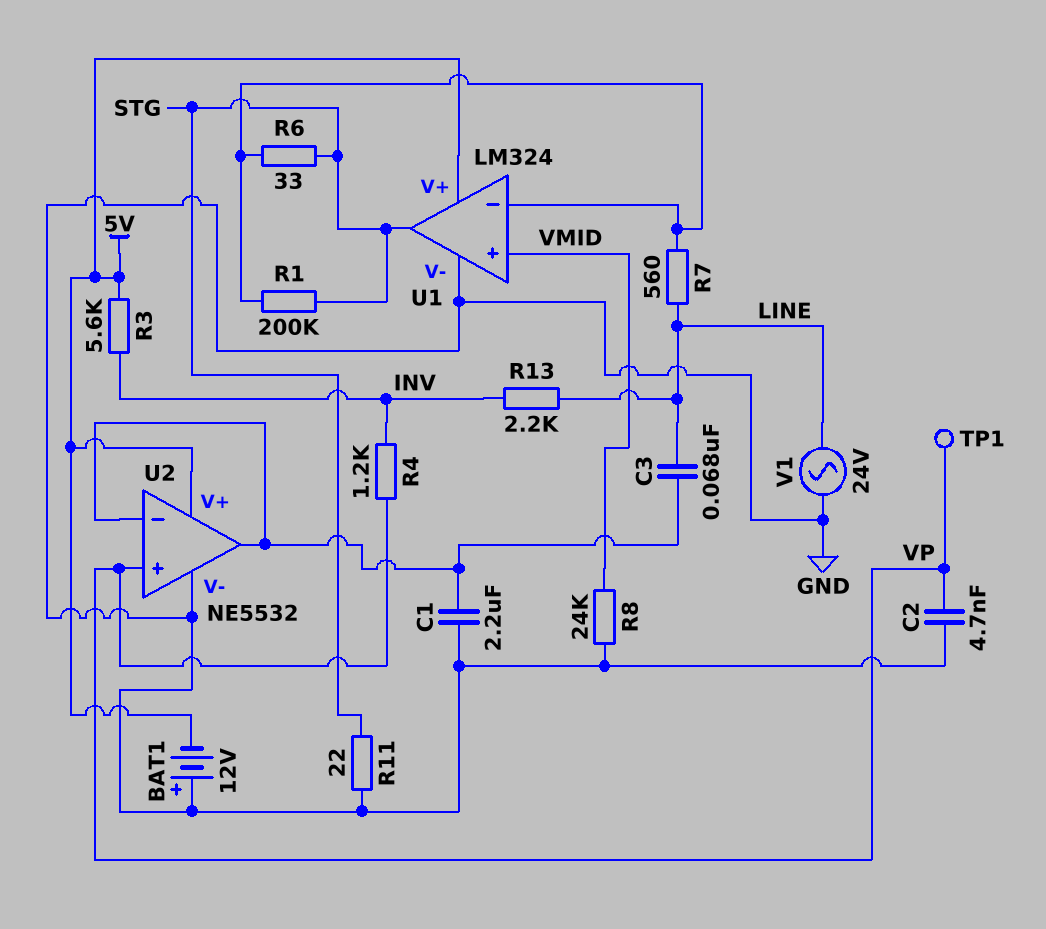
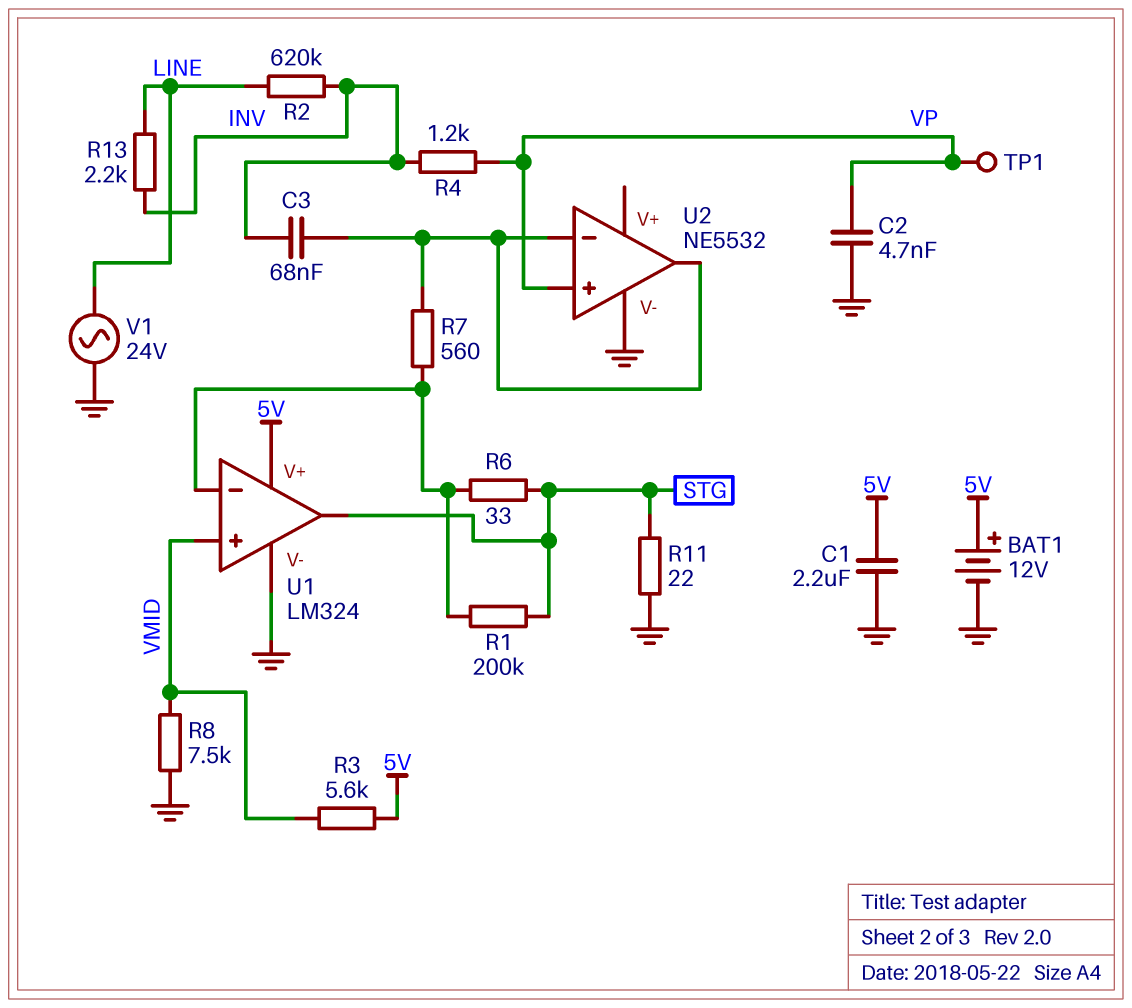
BAT1: 12V (plus GND, minus 5V) -> 12V (plus 5V, minus GND)
C1: 2.2uF (GND, U2/in-) -> 2.2uF (5V, GND)
C3: 68nF (LINE, U2/in-) -> 68nF (INV, U2/in-)
R2: none -> 620k (INV, LINE)
R3: 5.6k (5V, INV) -> 5.6k (5V, VMID)
R7: 560 (LINE, U1/in-) -> 560 (U1/in-, U2/in-)
R8: 24k (GND, VMID) -> 7.5k (GND, VMID)
U2 pin V+: 5V -> none

